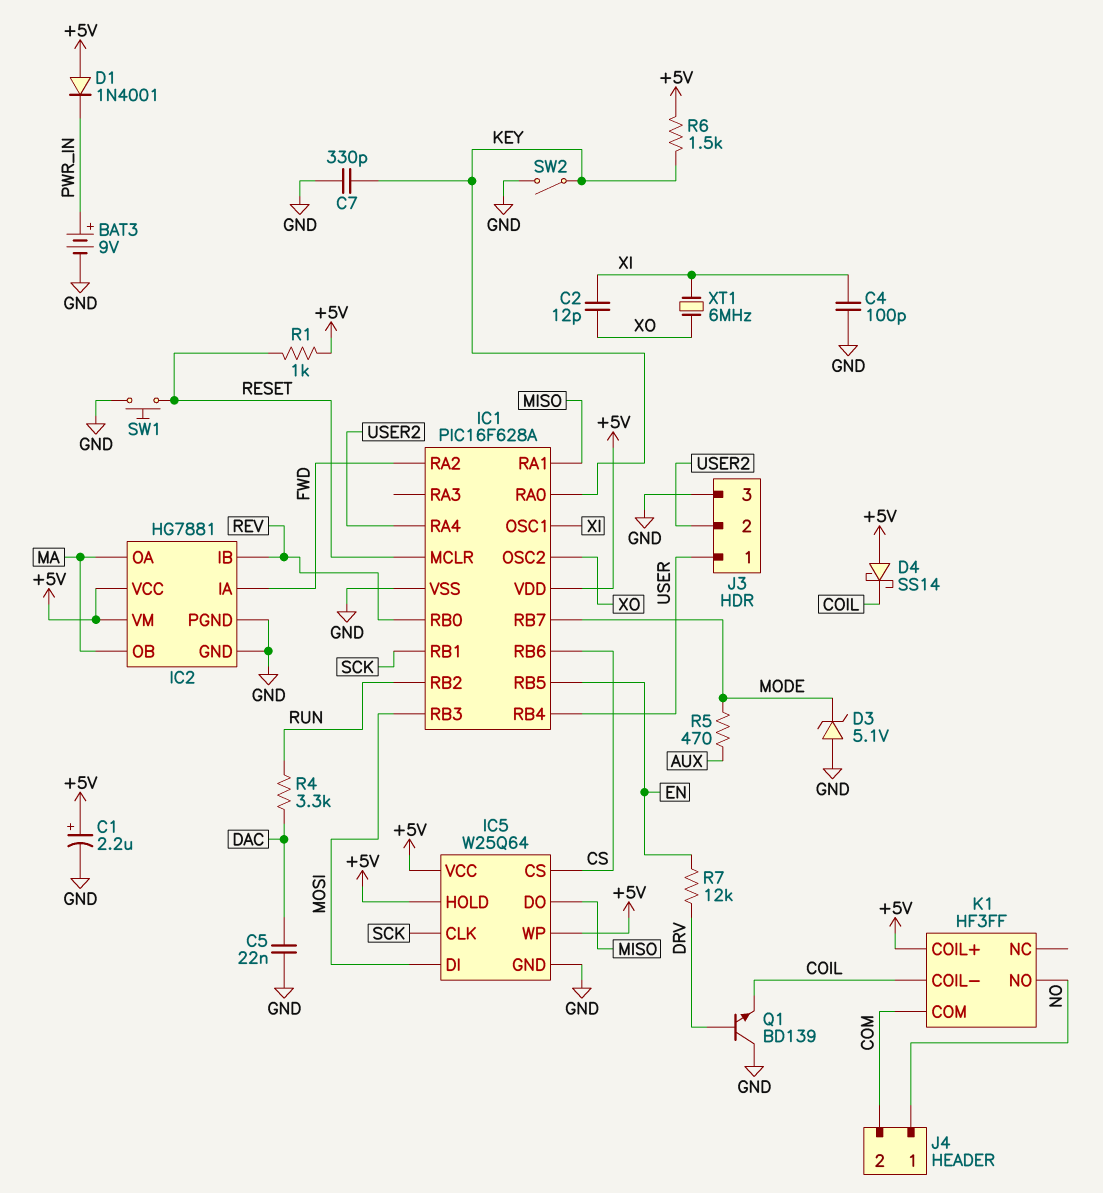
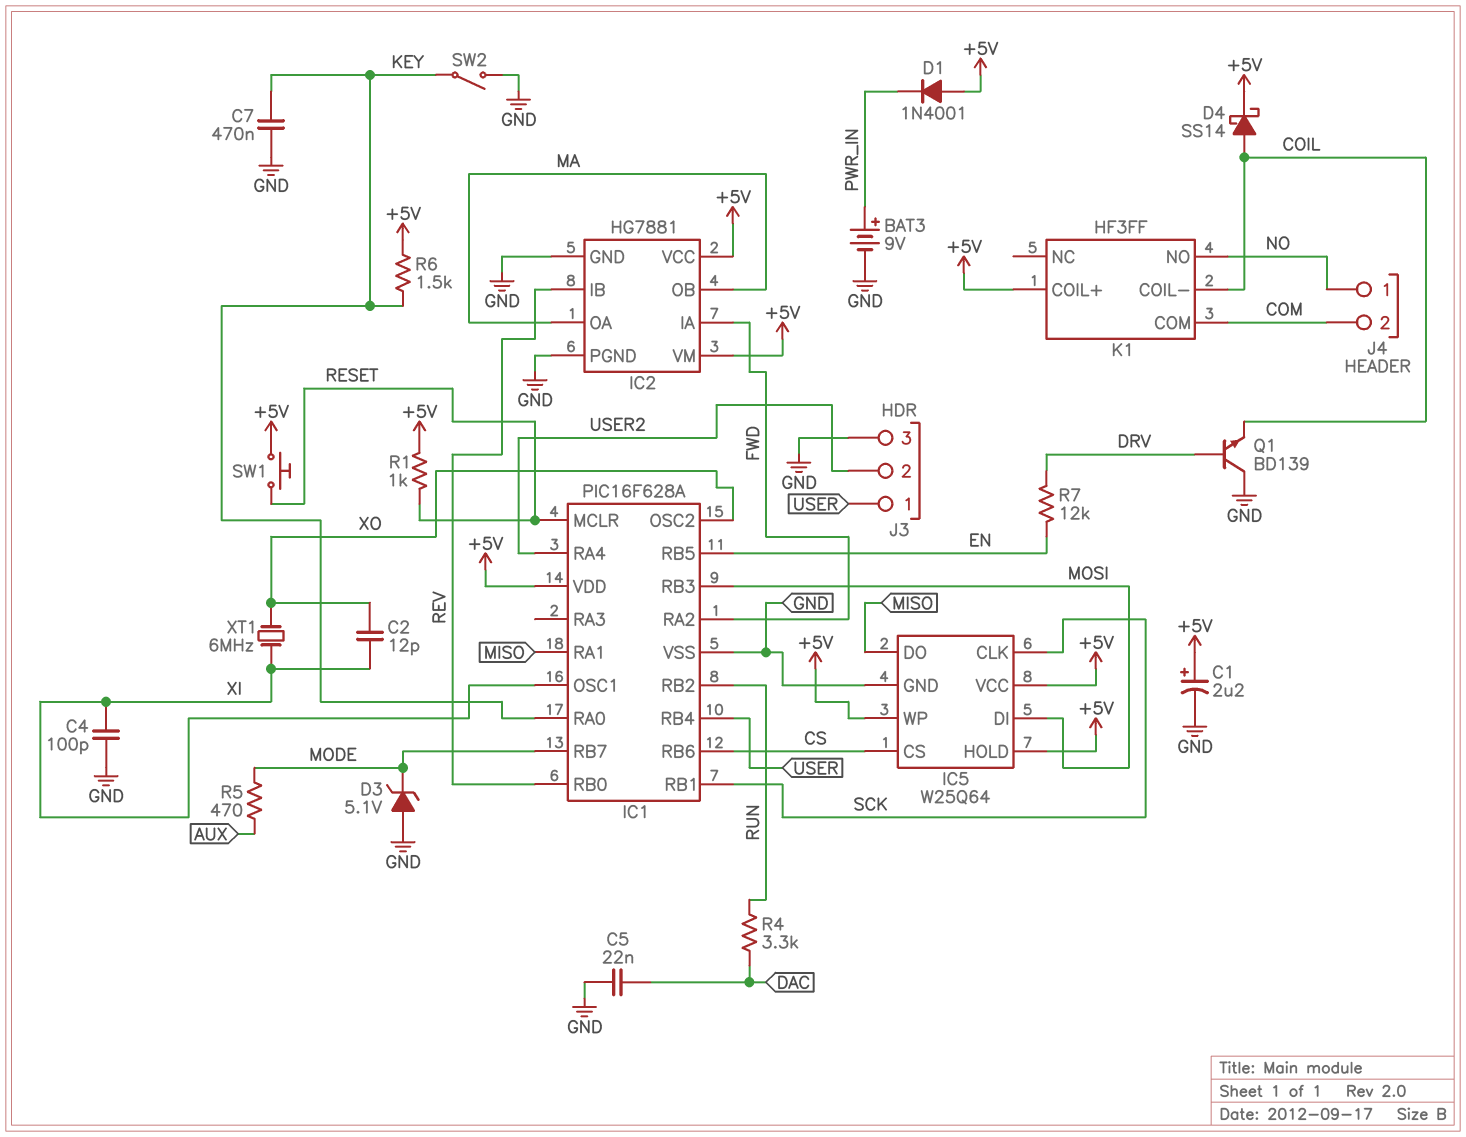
C7: 330pF (GND, KEY) -> 470nF (GND, KEY)
D4: schottky SS14 (A +5V, K COIL) -> schottky SS14 (A COIL, K +5V)
SW1: button (GND, RESET) -> button (+5V, RESET)

